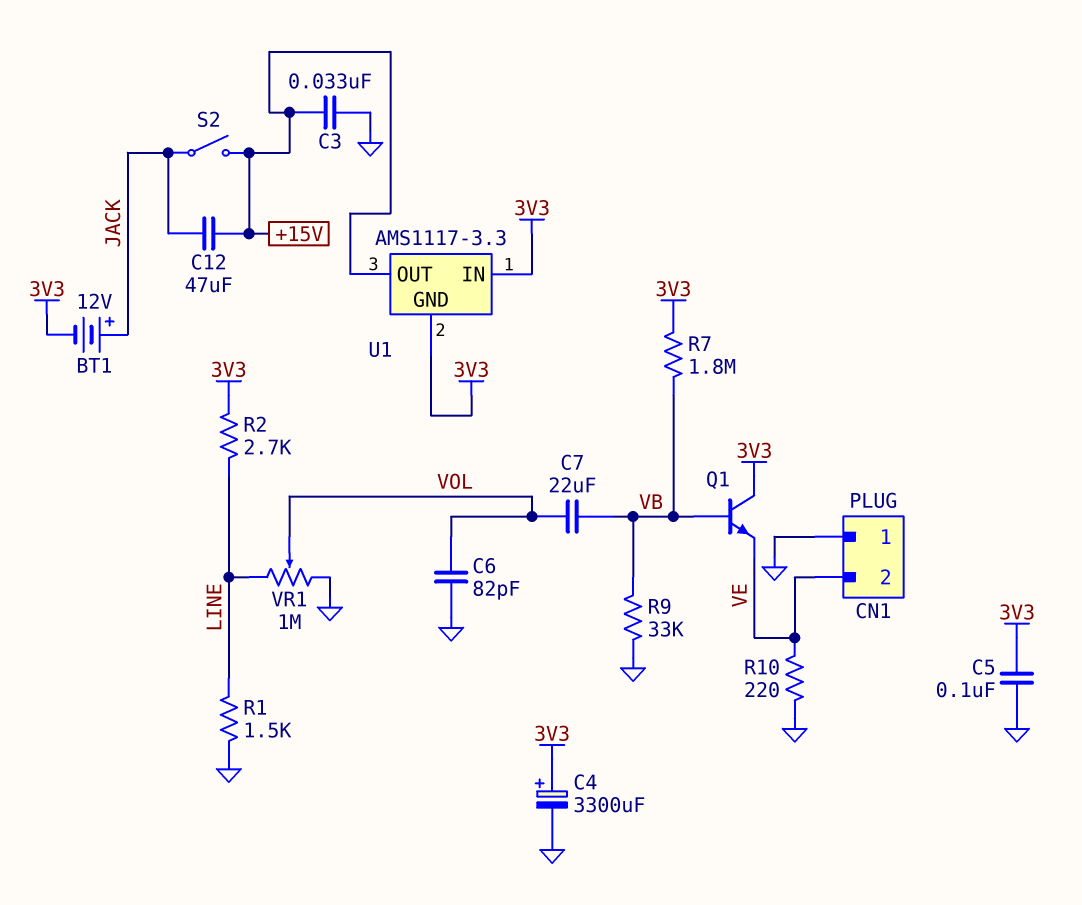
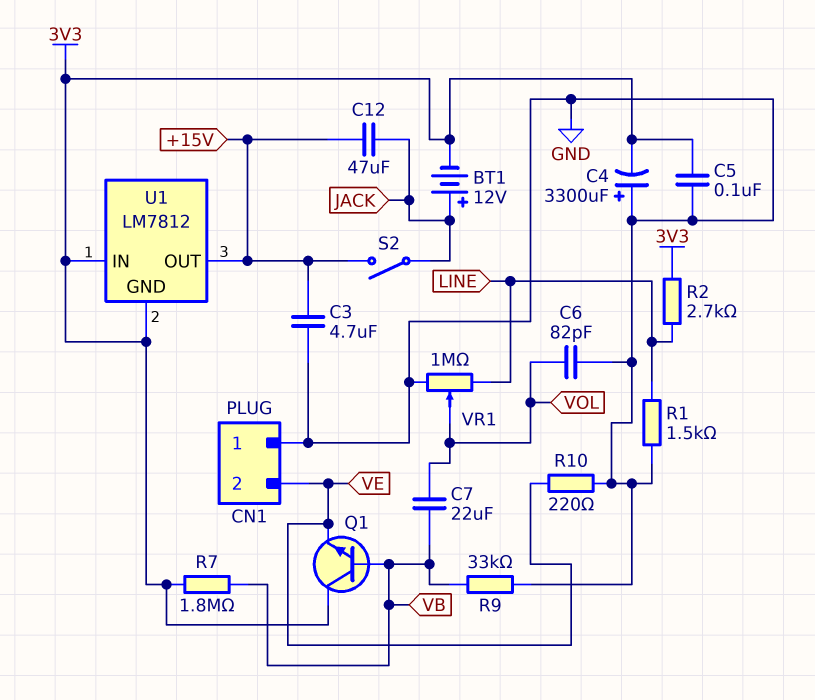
C3: 33nF (+15V, GND) -> 4.7uF (+15V, GND)
C4: 3300uF (plus 3V3, minus GND) -> 3300uF (plus GND, minus 3V3)
U1: AMS1117-3.3 -> LM7812

